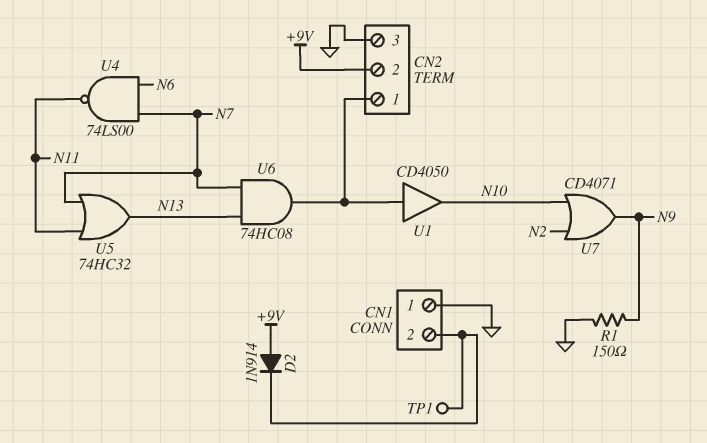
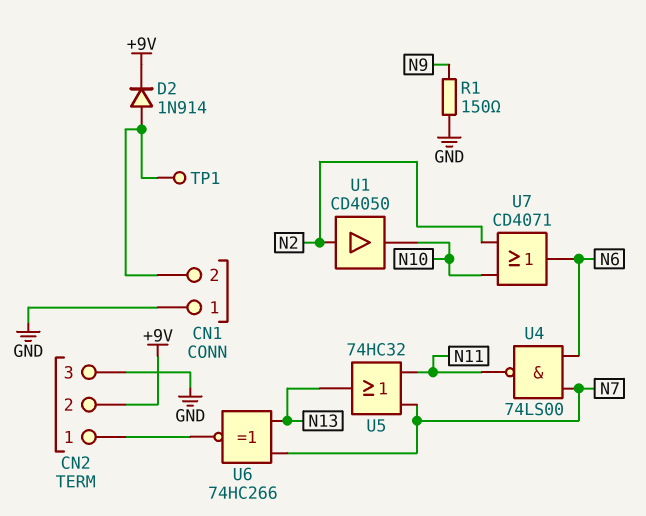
D2: diode 1N914 (A +9V, K CN1/2) -> diode 1N914 (A CN1/2, K +9V)
U1: buffer CD4050 (in CN2/1, out N10) -> buffer CD4050 (in N2, out N10)
U6: AND 74HC08 (in N7, in N13, out CN2/1) -> XNOR 74HC266 (in N7, in N13, out CN2/1)
U7: OR CD4071 (in N2, in N10, out N9) -> OR CD4071 (in N2, in N10, out N6)

